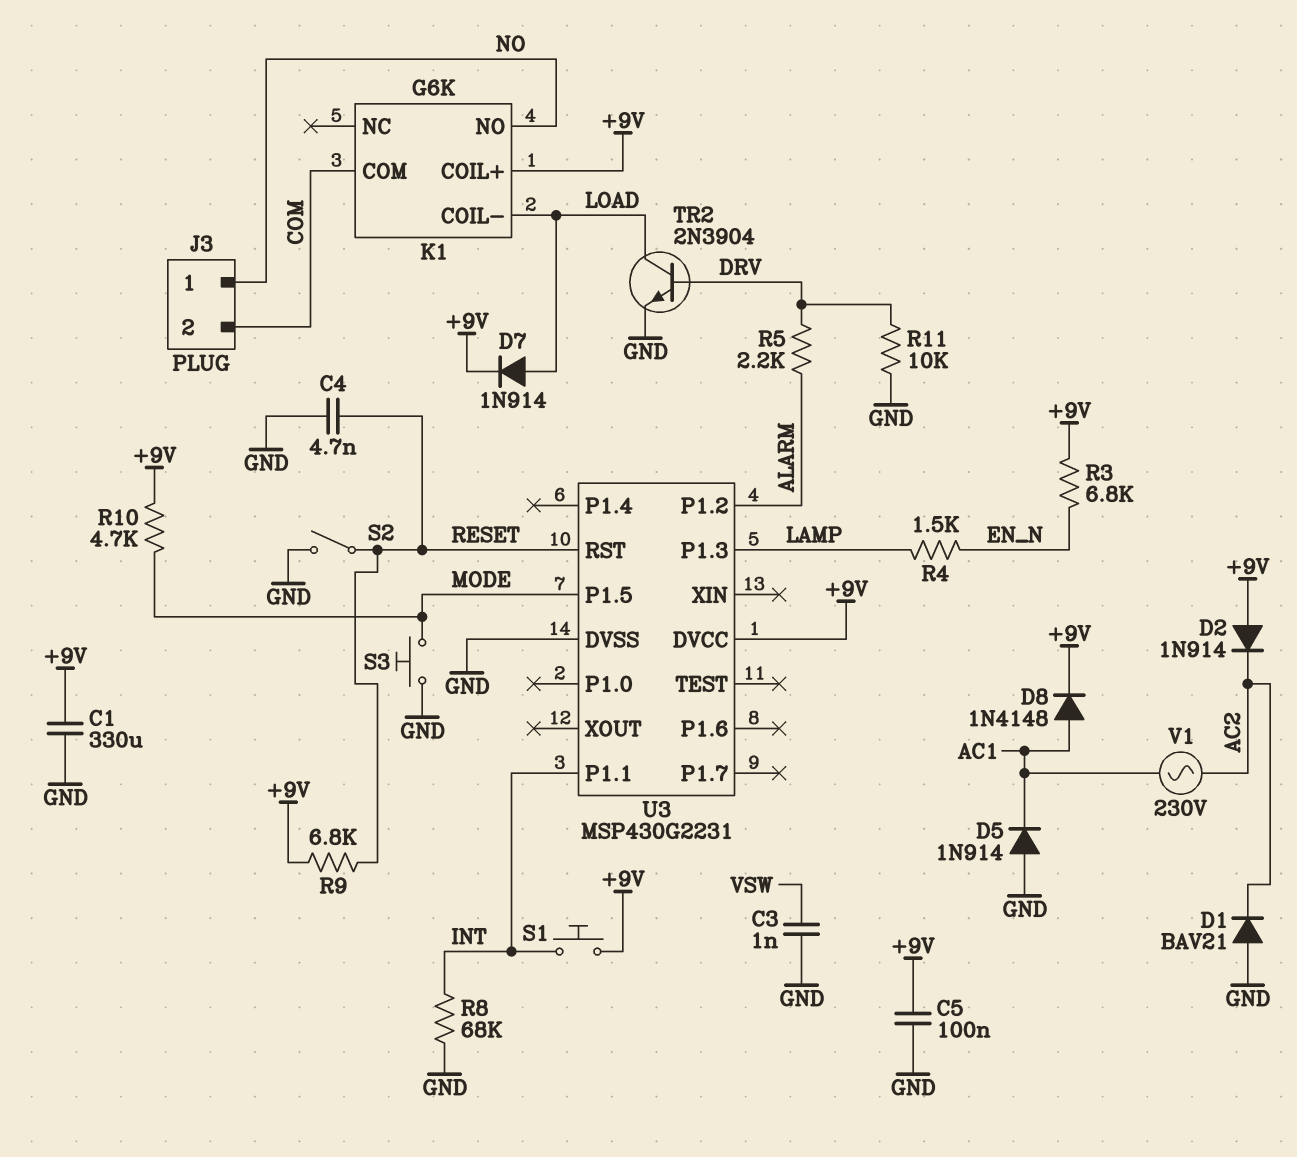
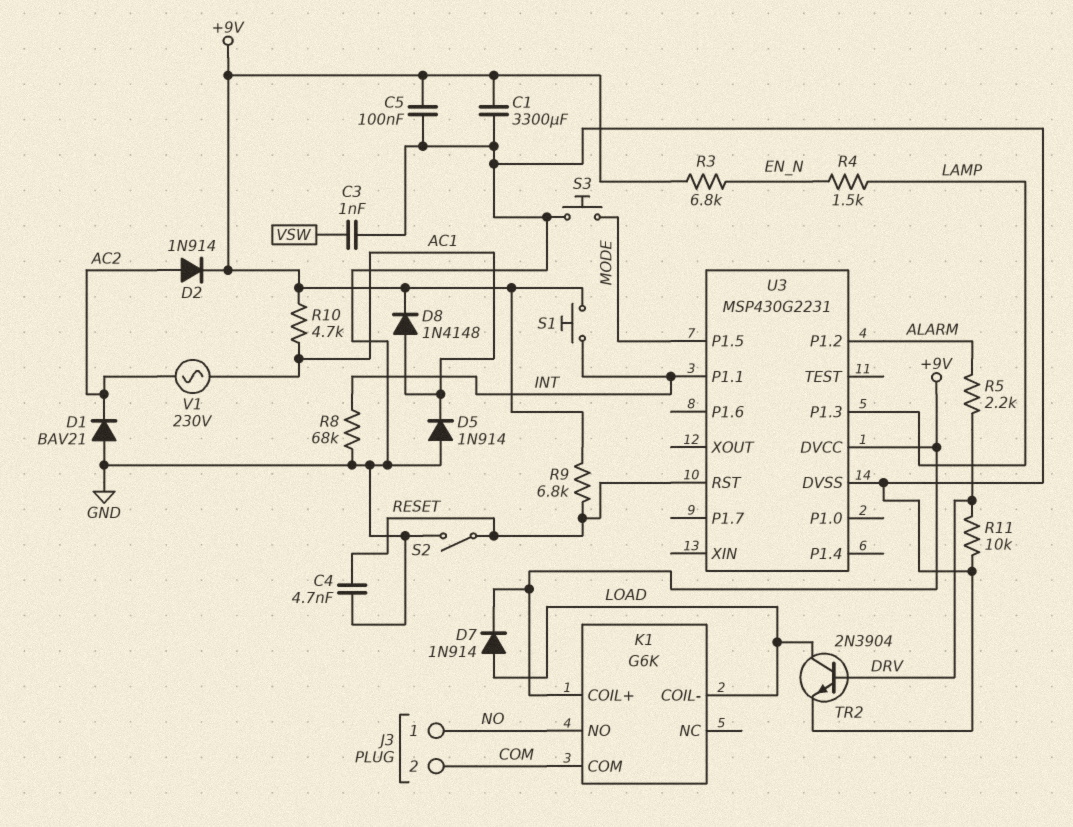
C1: 330uF (+9V, GND) -> 3300uF (+9V, GND)
D2: diode 1N914 (A +9V, K AC2) -> diode 1N914 (A AC2, K +9V)
R10: 4.7k (+9V, MODE) -> 4.7k (+9V, AC1)

